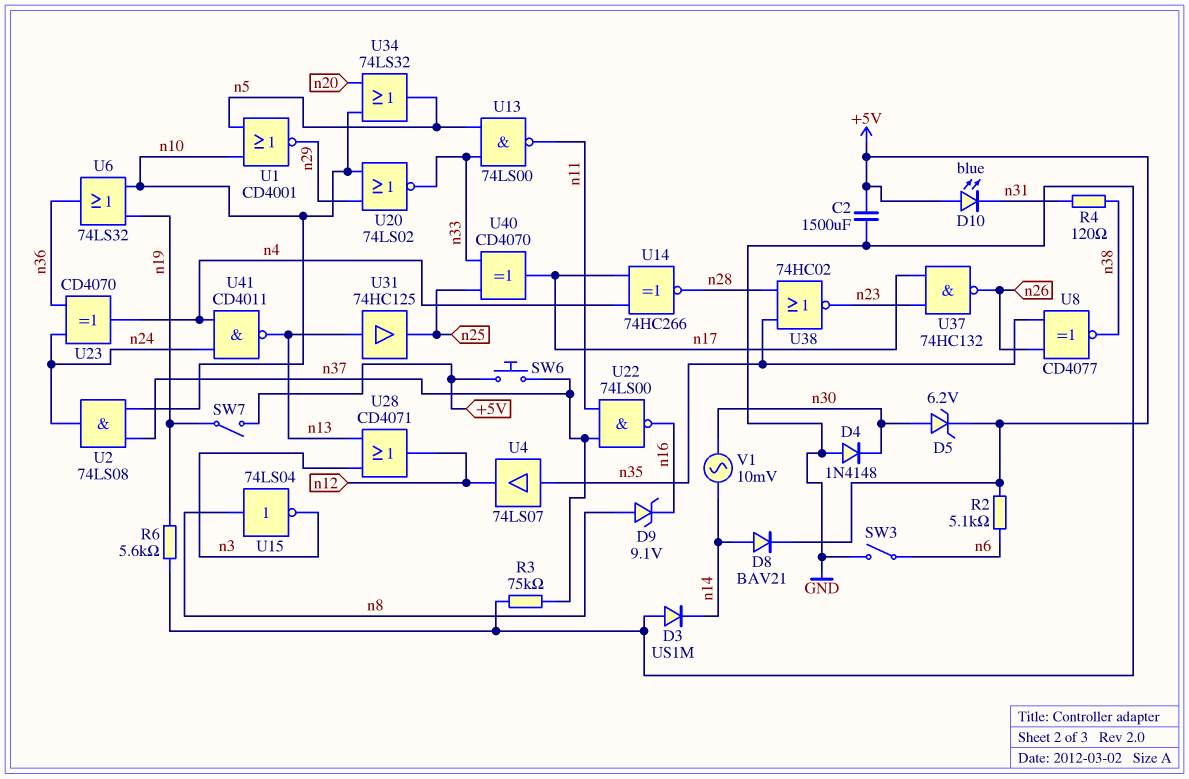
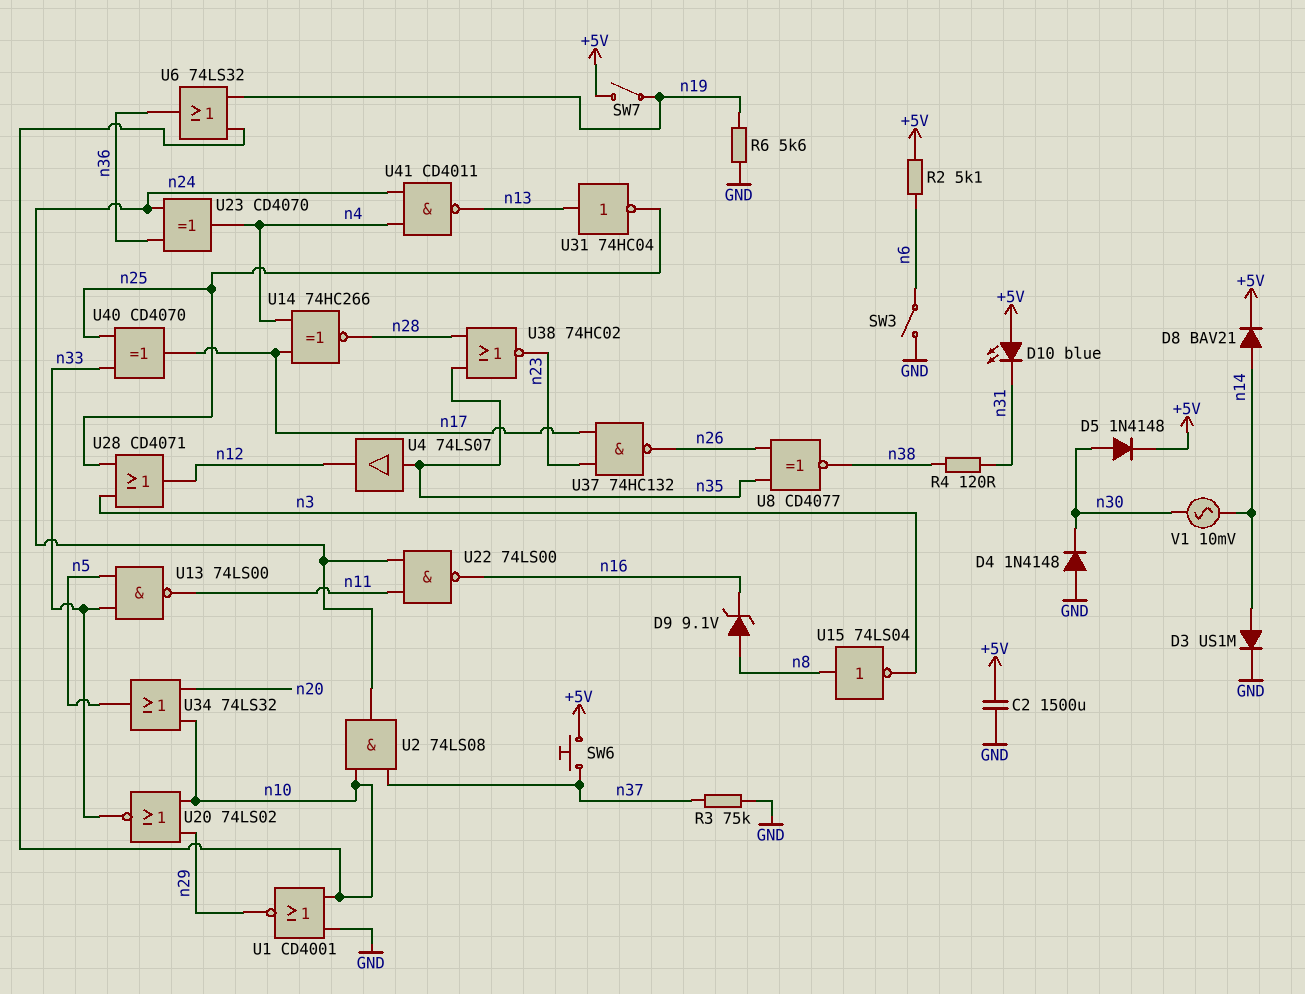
D3: diode US1M (A GND, K n14) -> diode US1M (A n14, K GND)
D5: zener 6.2V (A n30, K +5V) -> diode 1N4148 (A n30, K +5V)
U1: NOR CD4001 (in n5, in n10, out n29) -> NOR CD4001 (in GND, in n10, out n29)
U22: NAND 74LS00 (in n11, in n37, out n16) -> NAND 74LS00 (in n11, in n24, out n16)
U28: OR CD4071 (in n3, in n13, out n12) -> OR CD4071 (in n3, in n25, out n12)
U31: buffer 74HC125 (in n13, out n25) -> NOT 74HC04 (in n13, out n25)

